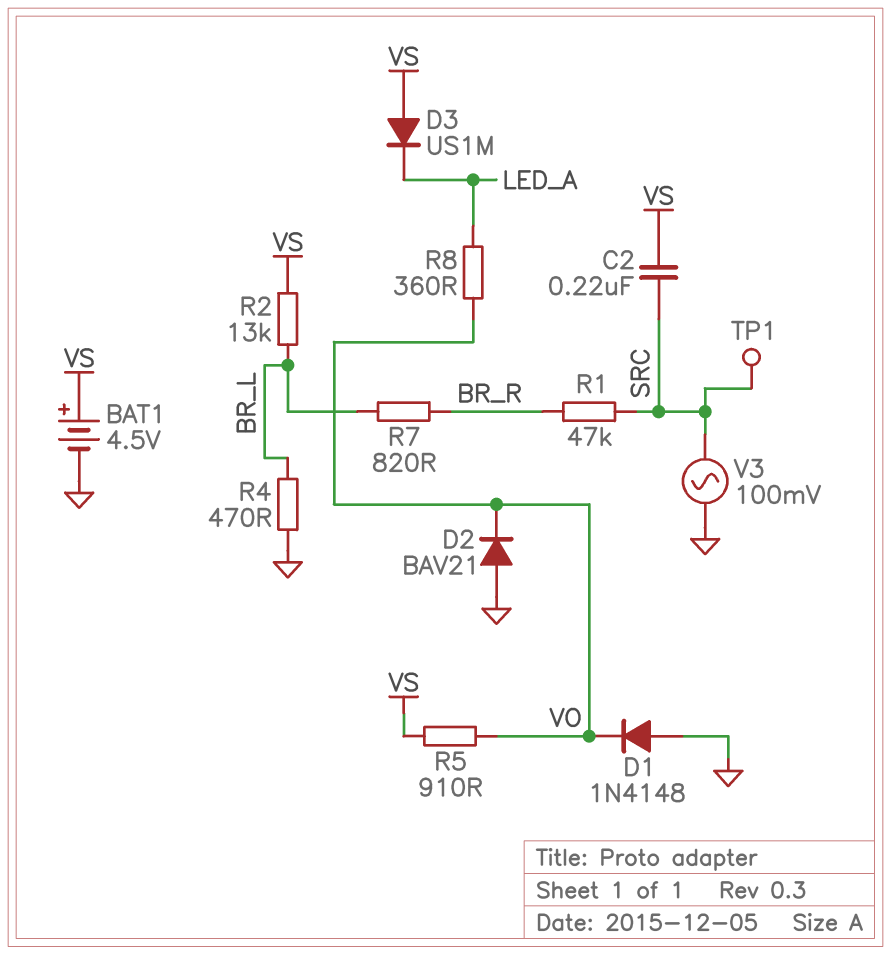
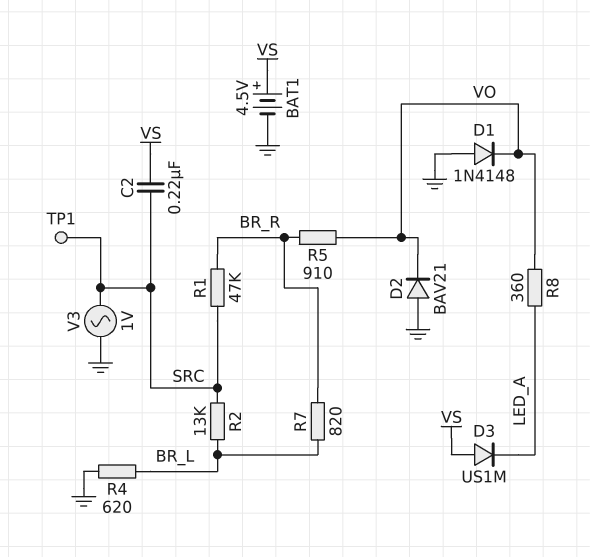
R2: 13k (BR_L, VS) -> 13k (BR_L, SRC)
R4: 470 (BR_L, GND) -> 620 (BR_L, GND)
R5: 910 (VO, VS) -> 910 (BR_R, VO)
V3: AC 100mV (GND, SRC) -> AC 1V (GND, SRC)

